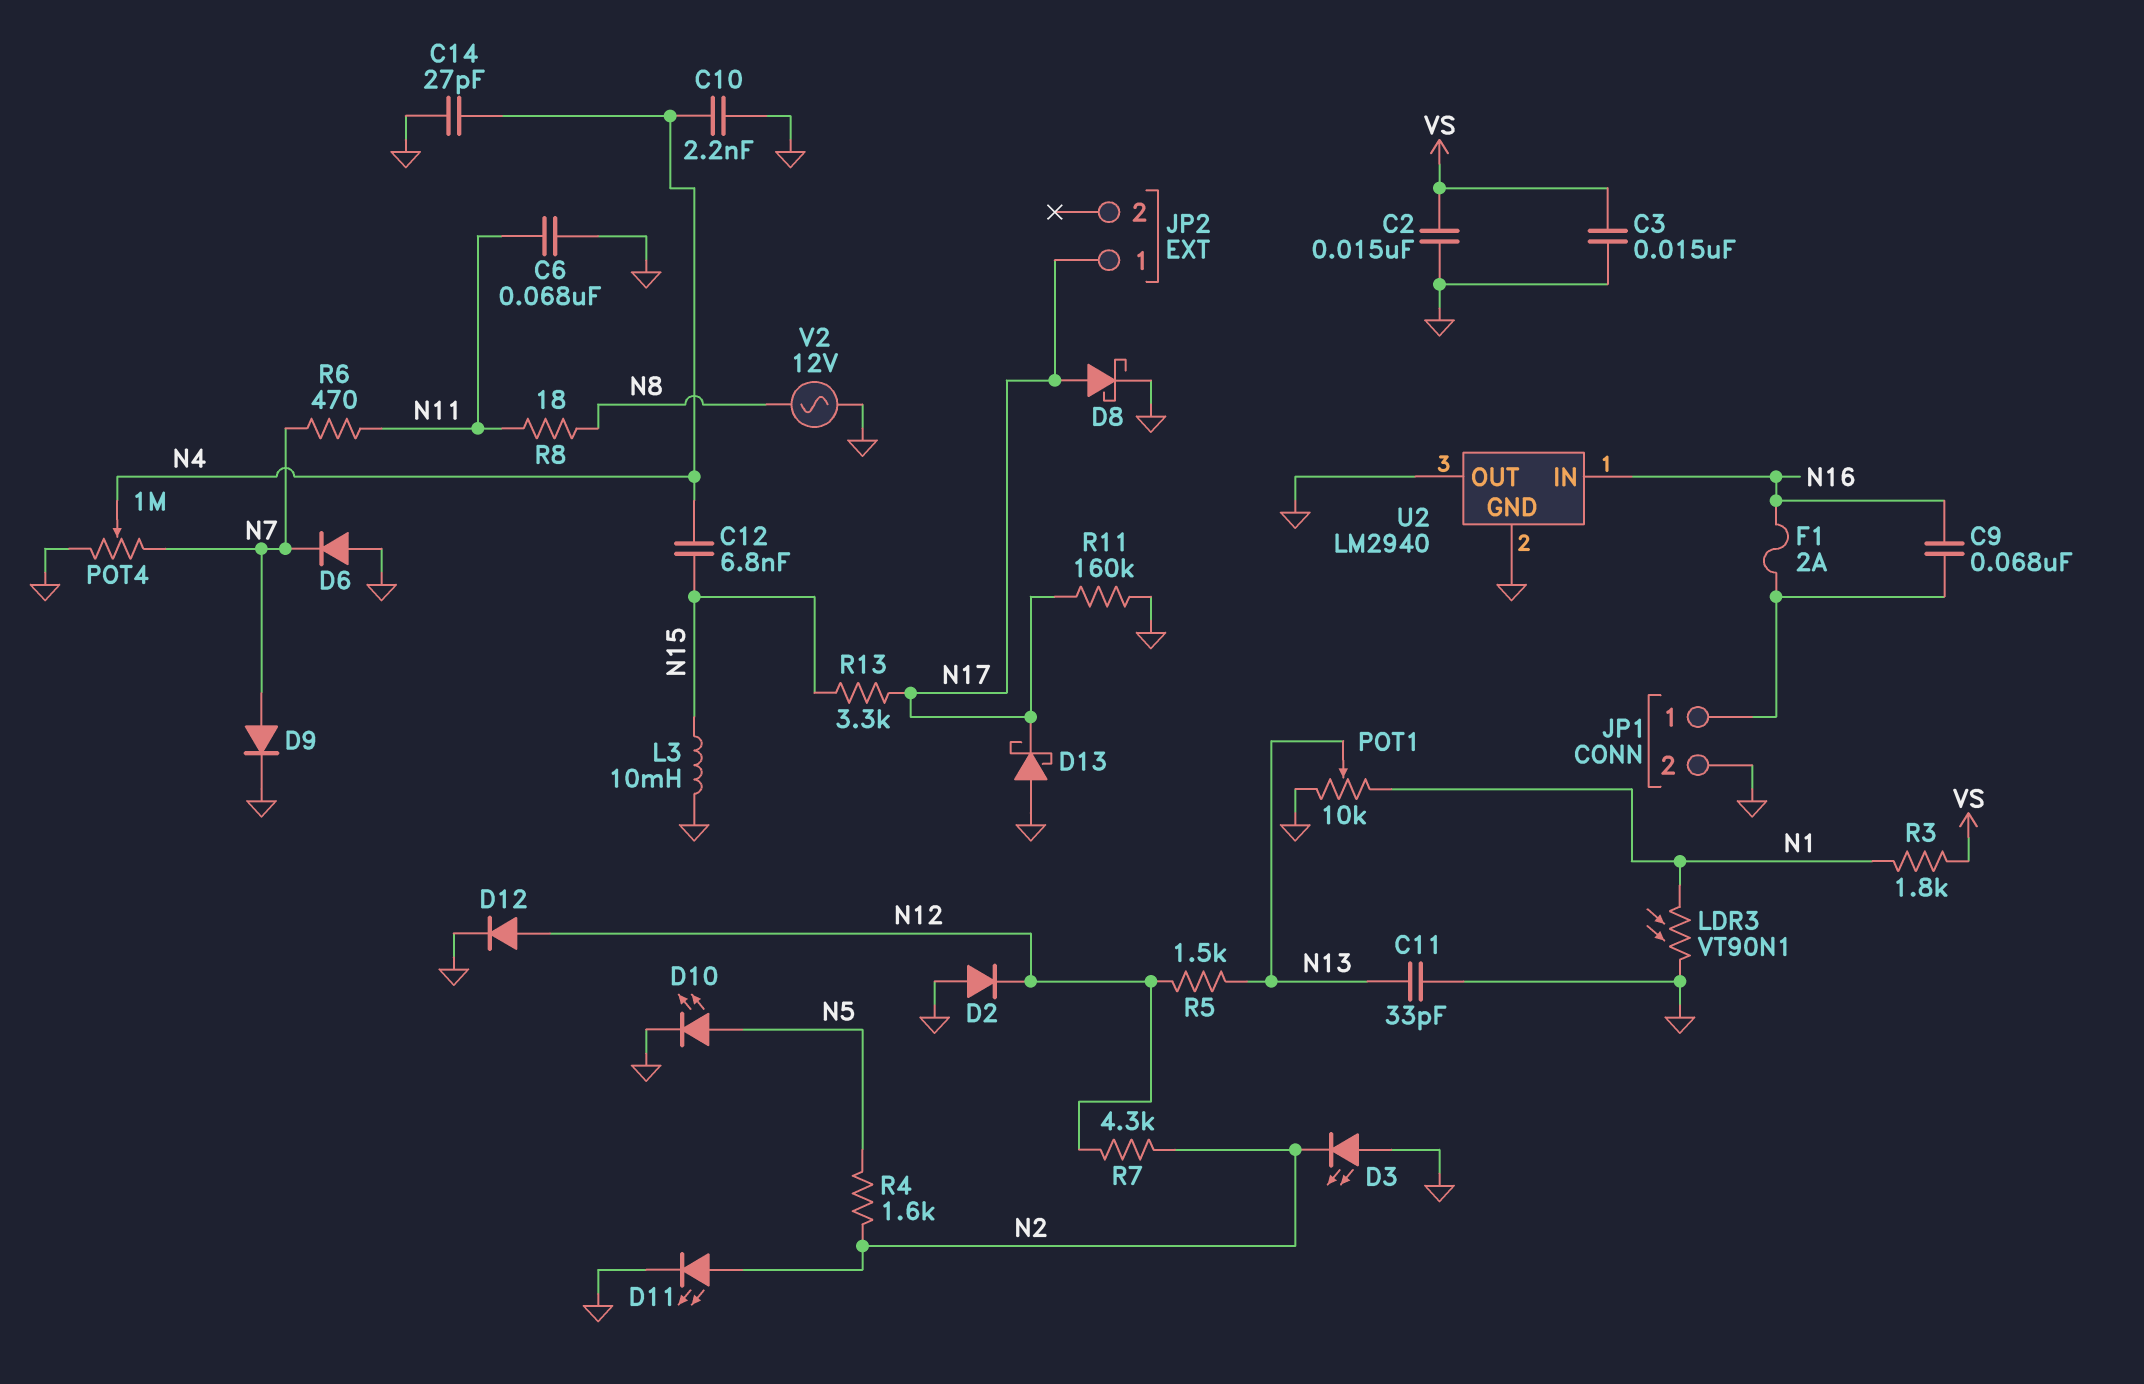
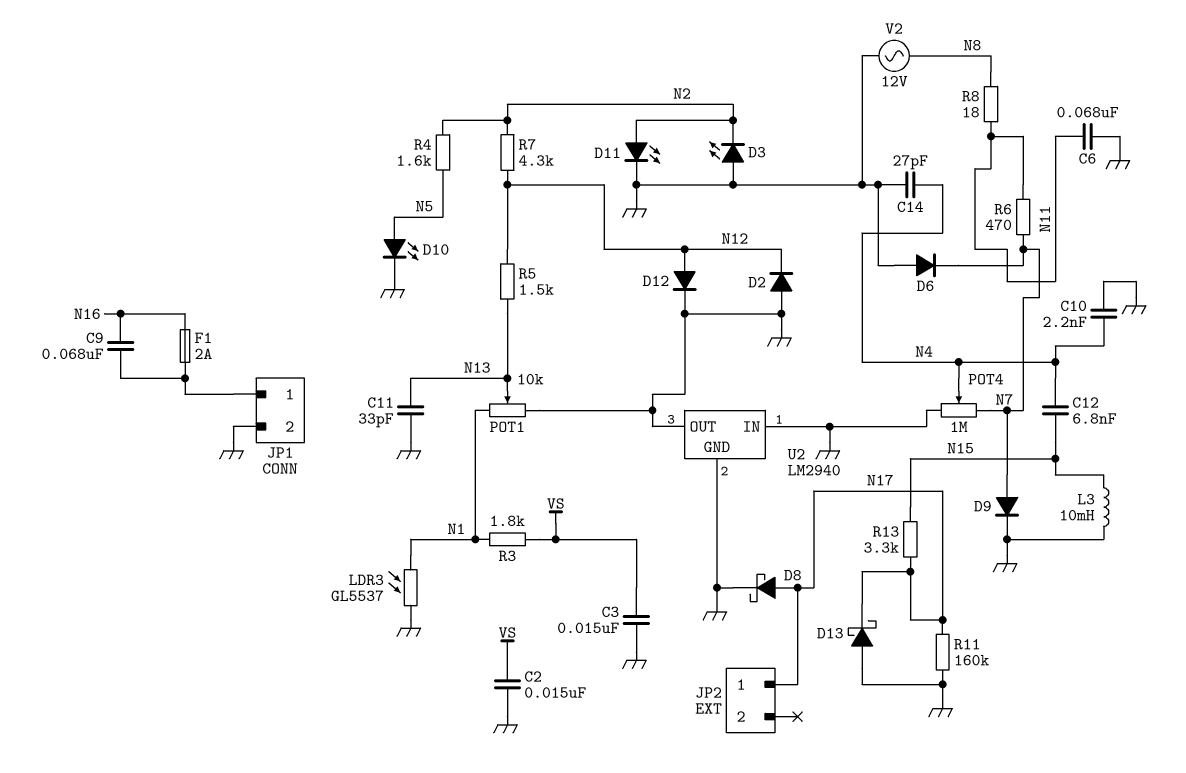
LDR3: VT90N1 (GND, N1) -> GL5537 (GND, N1)
U2 pin IN: N16 -> GND

